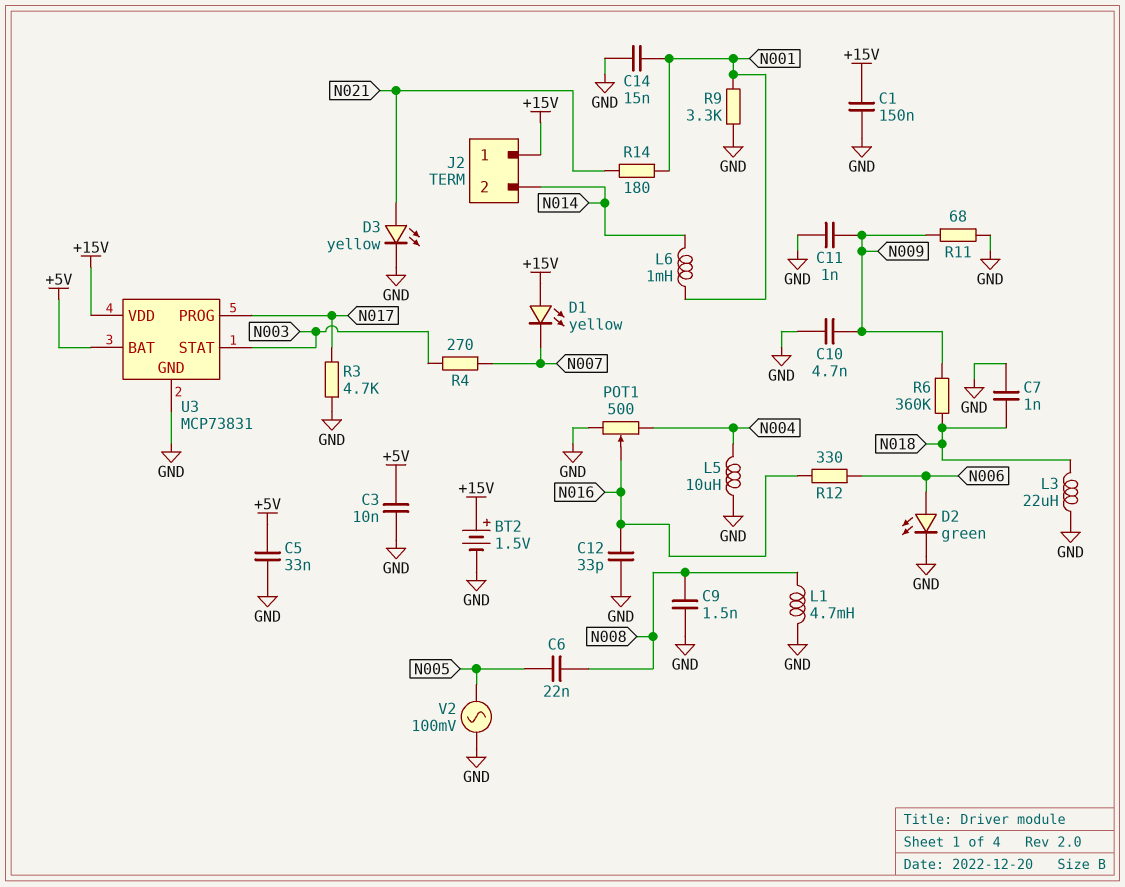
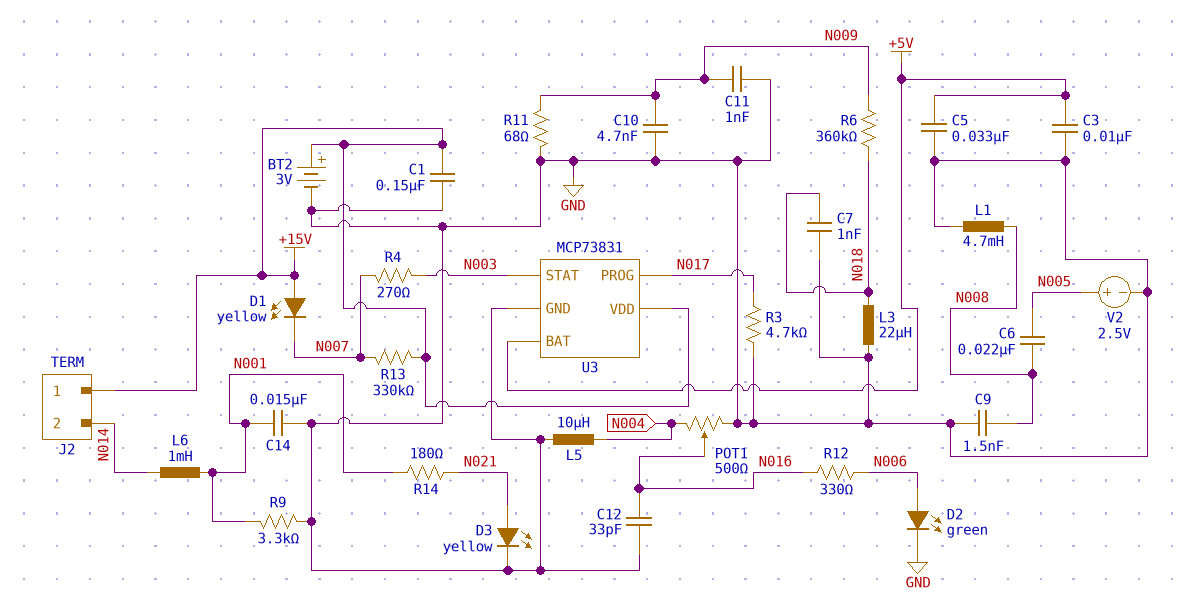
BT2: 1.5V (plus +15V, minus GND) -> 3V (plus +15V, minus GND)
R13: none -> 330k (+15V, N007)
V2: AC 100mV (GND, N005) -> 2.5V (plus N005, minus GND)

